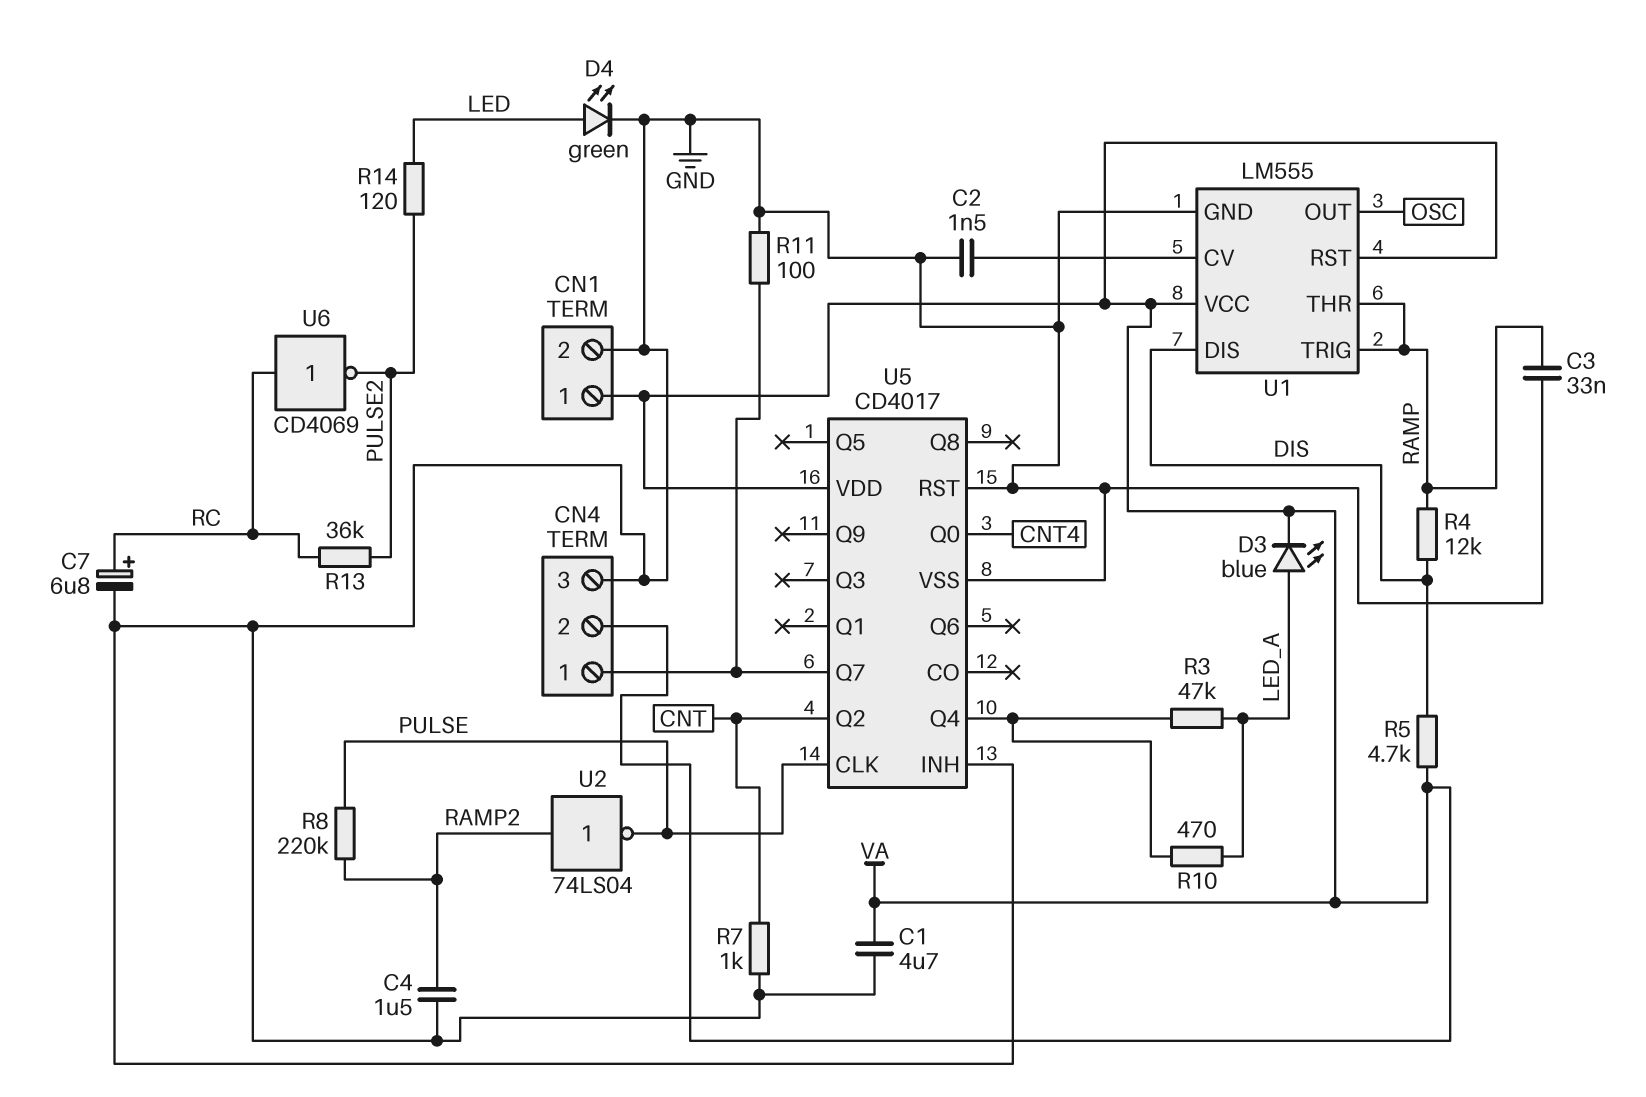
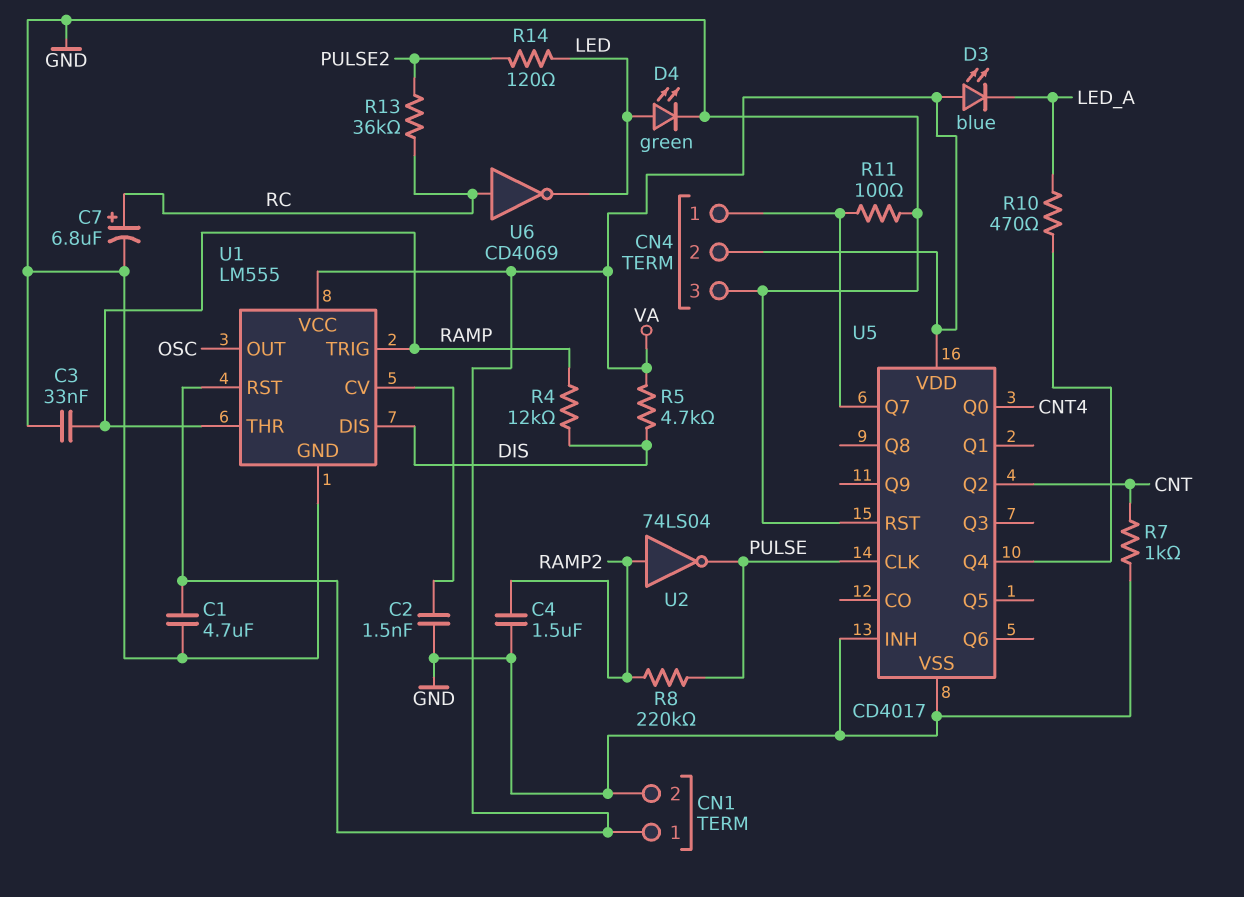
D3: LED blue (A LED_A, K VA) -> LED blue (A VA, K LED_A)
R3: 47k (LED_A, U5/Q4) -> none
U6: NOT CD4069 (in RC, out PULSE2) -> NOT CD4069 (in RC, out LED)

